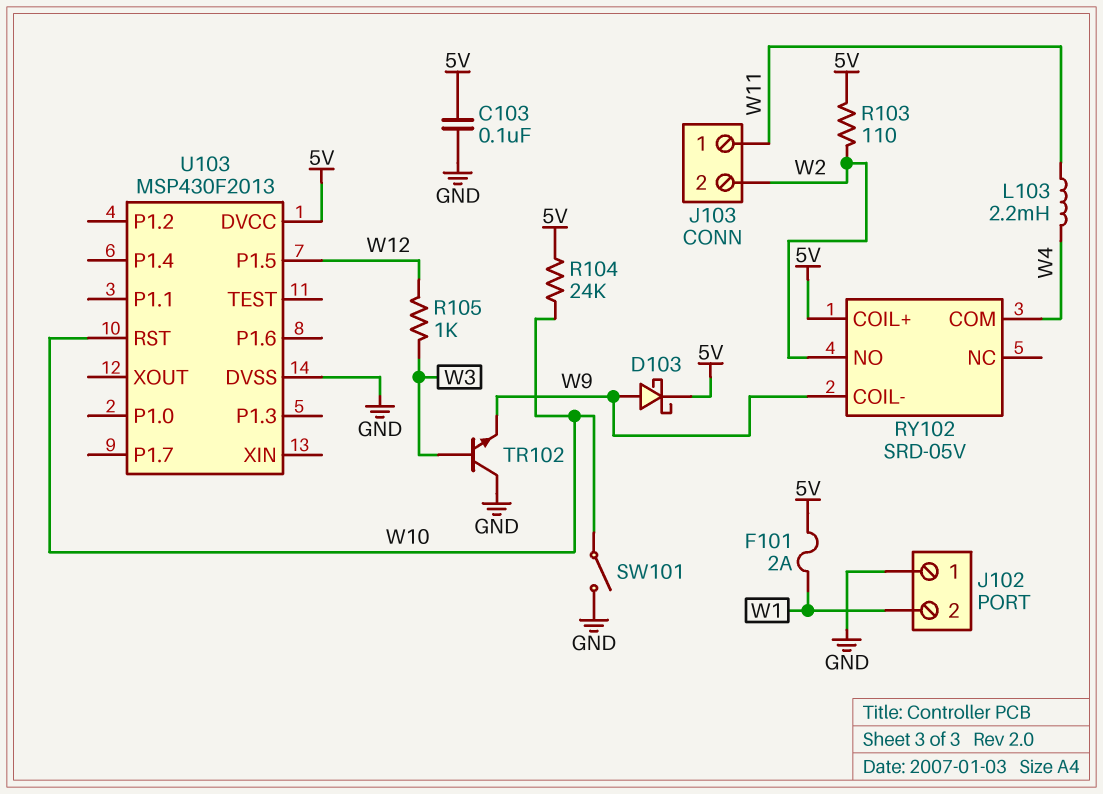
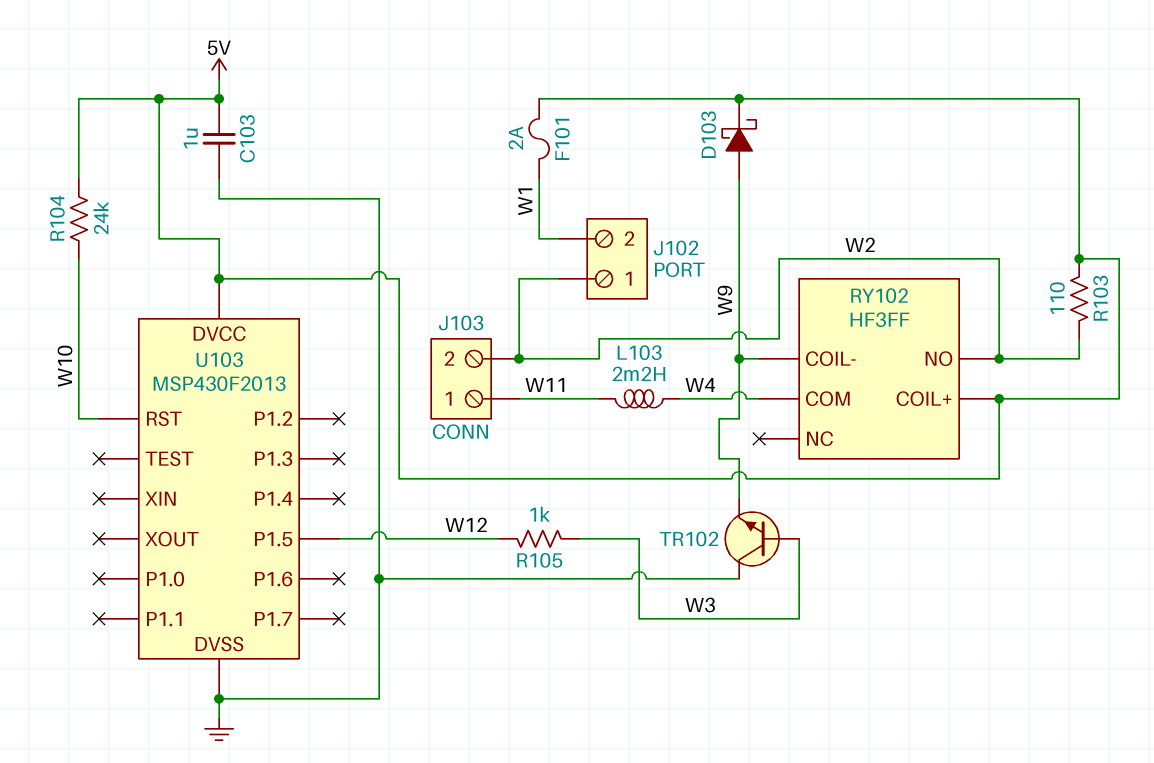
C103: 100nF (5V, GND) -> 1uF (5V, GND)
J102 pin 1: GND -> W2
RY102: SRD-05V -> HF3FF
SW101: switch (GND, W10) -> none

